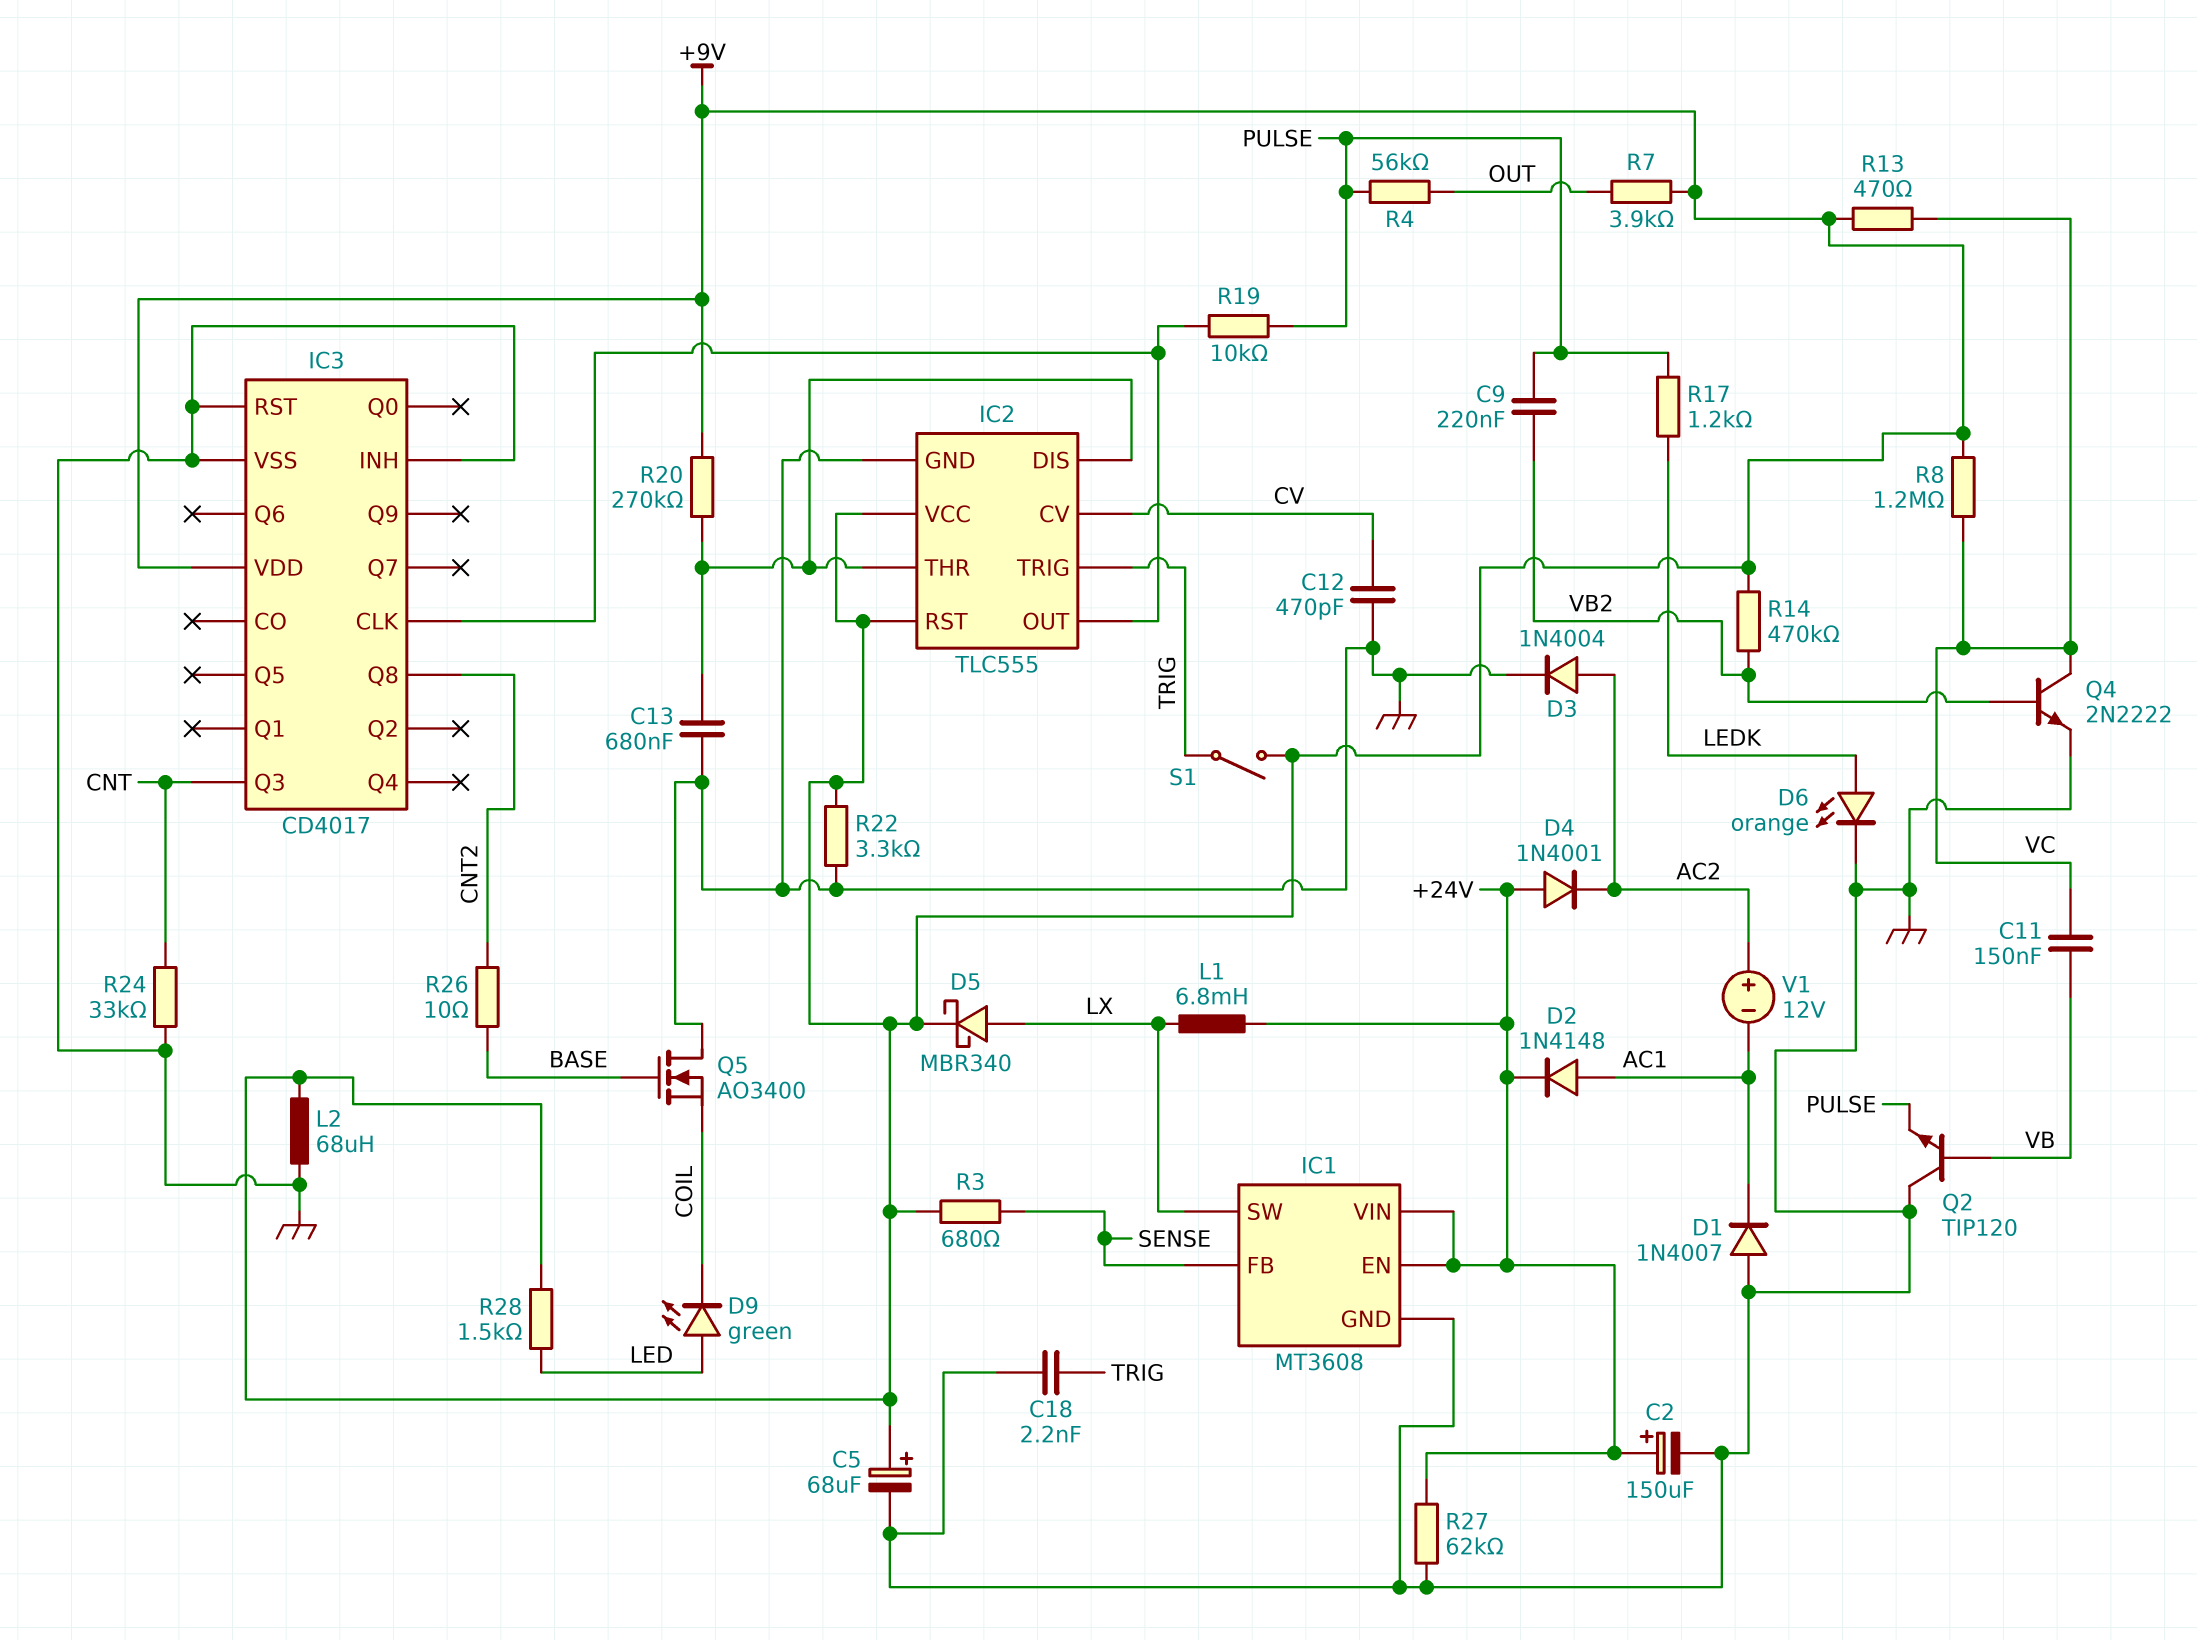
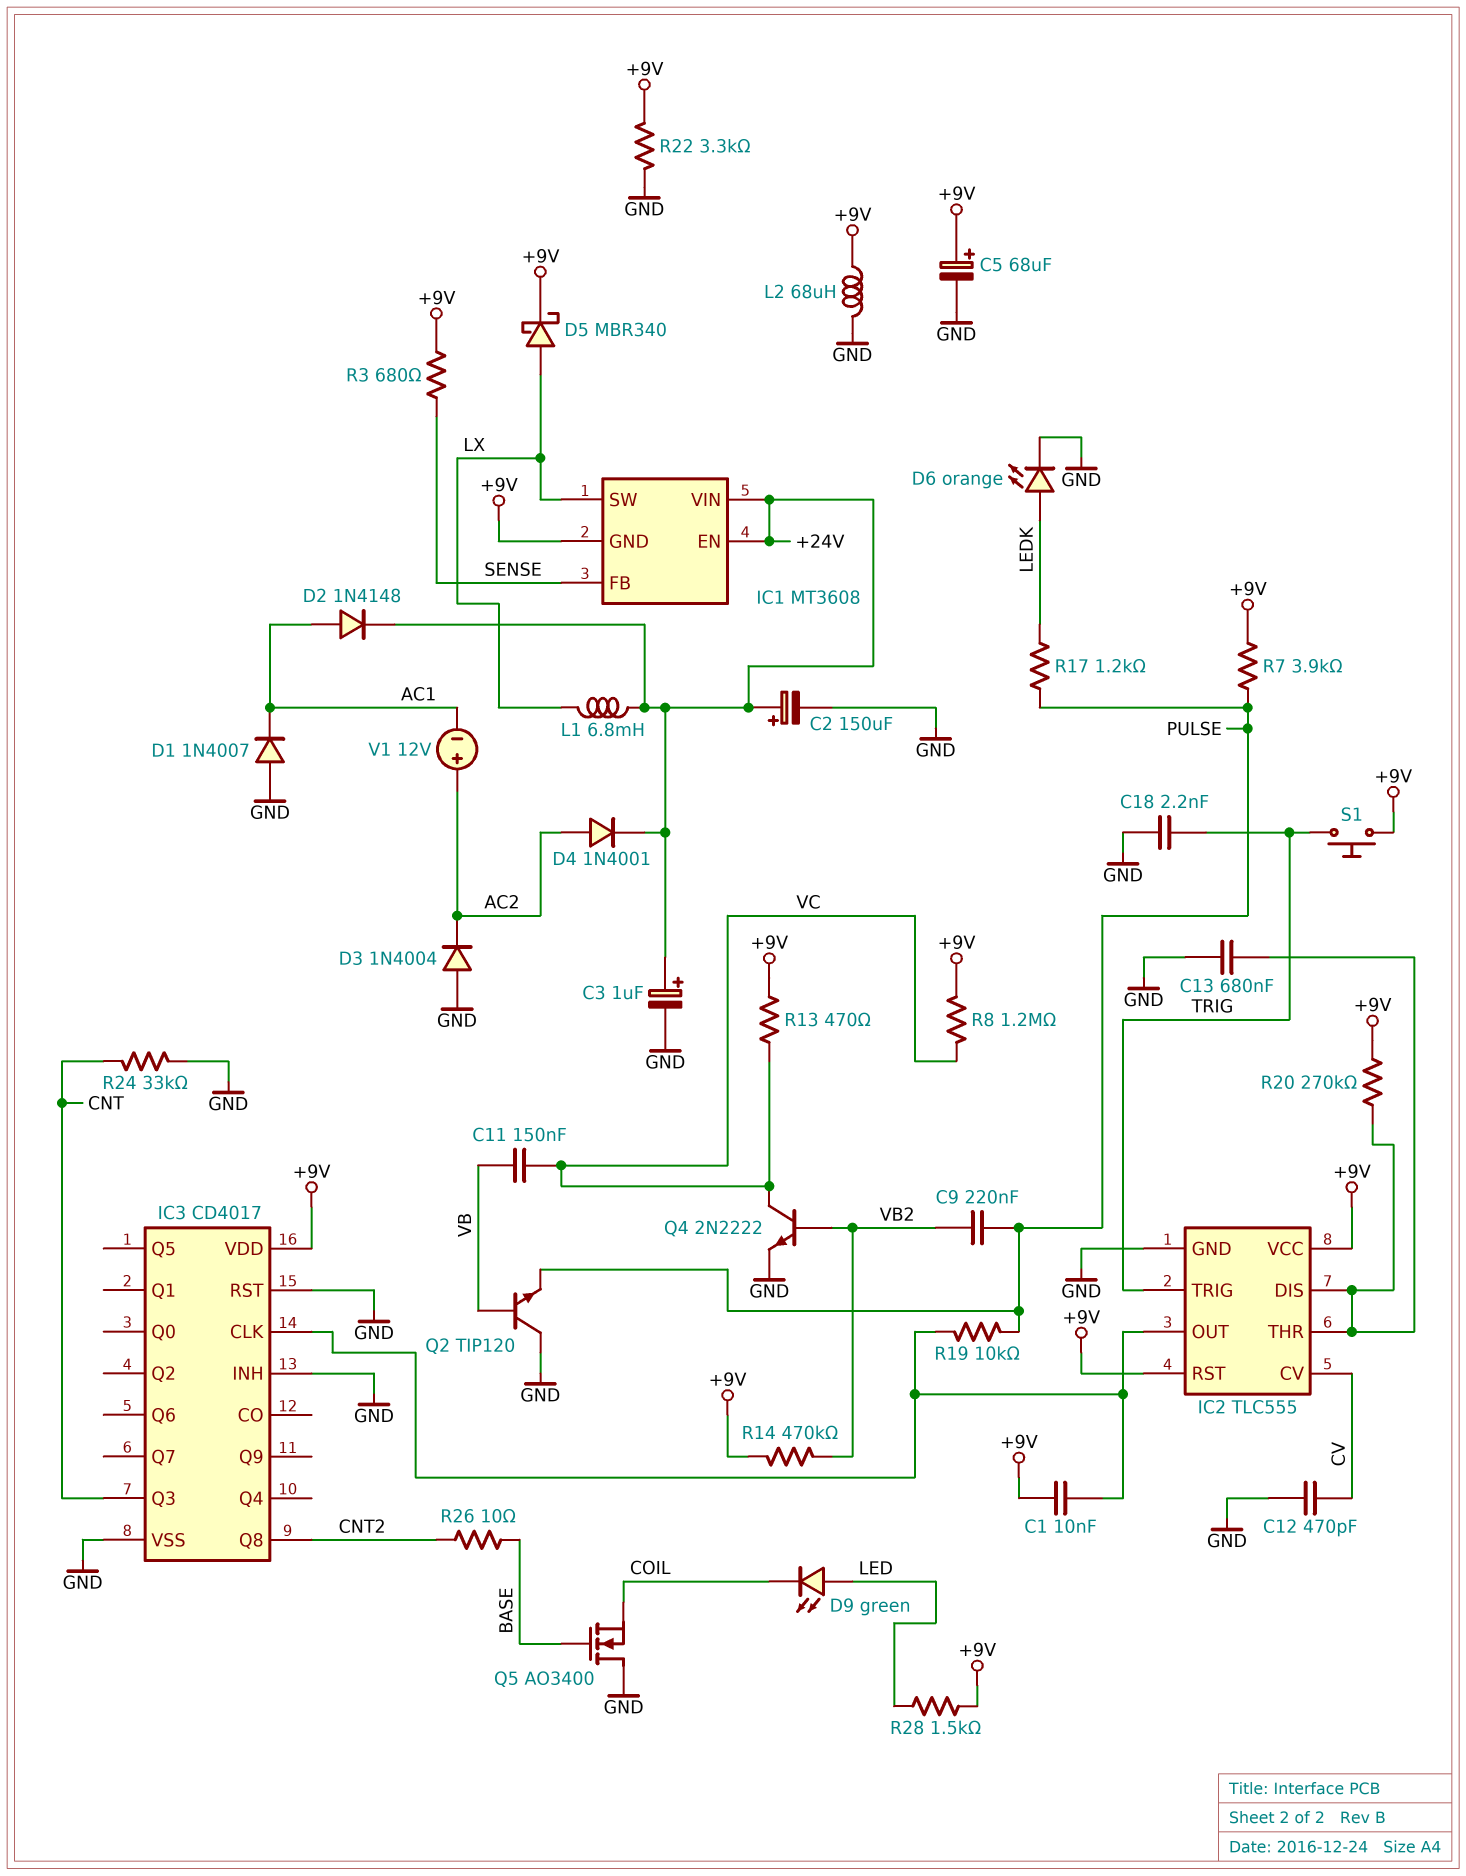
C1: none -> 10nF (+9V, IC2/OUT)
C3: none -> 1uF (plus +24V, minus GND)
D3: diode 1N4004 (A AC2, K GND) -> diode 1N4004 (A GND, K AC2)
D4: diode 1N4001 (A +24V, K AC2) -> diode 1N4001 (A AC2, K +24V)
IC1 pin GND: GND -> +9V
R4: 56k (OUT, PULSE) -> none
R7: 3.9k (+9V, OUT) -> 3.9k (+9V, PULSE)
R27: 62k (+24V, GND) -> none
S1: switch (+9V, TRIG) -> button (+9V, TRIG)

